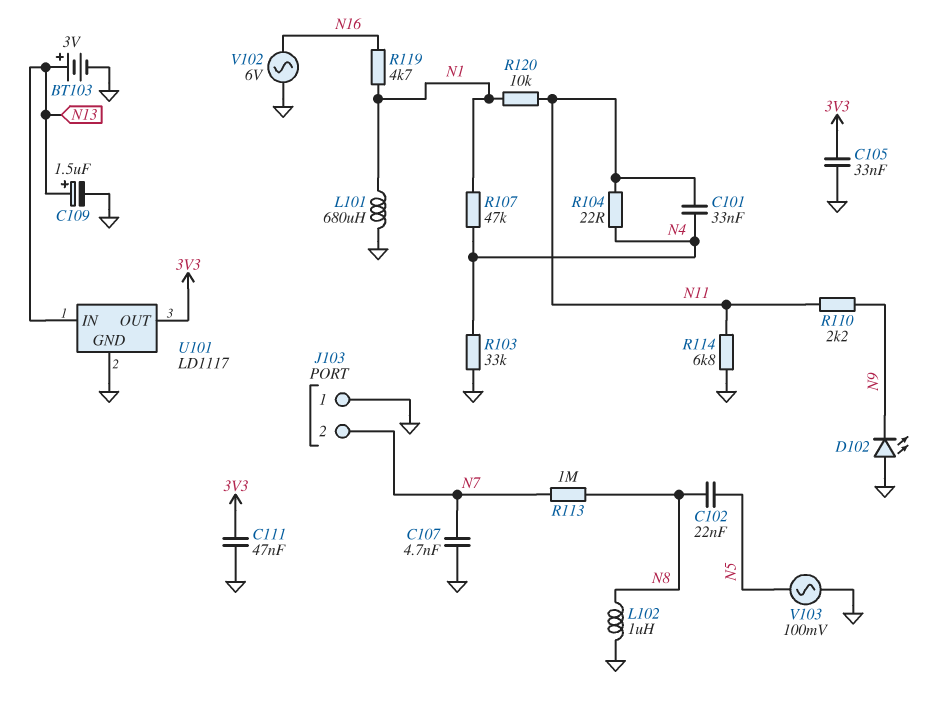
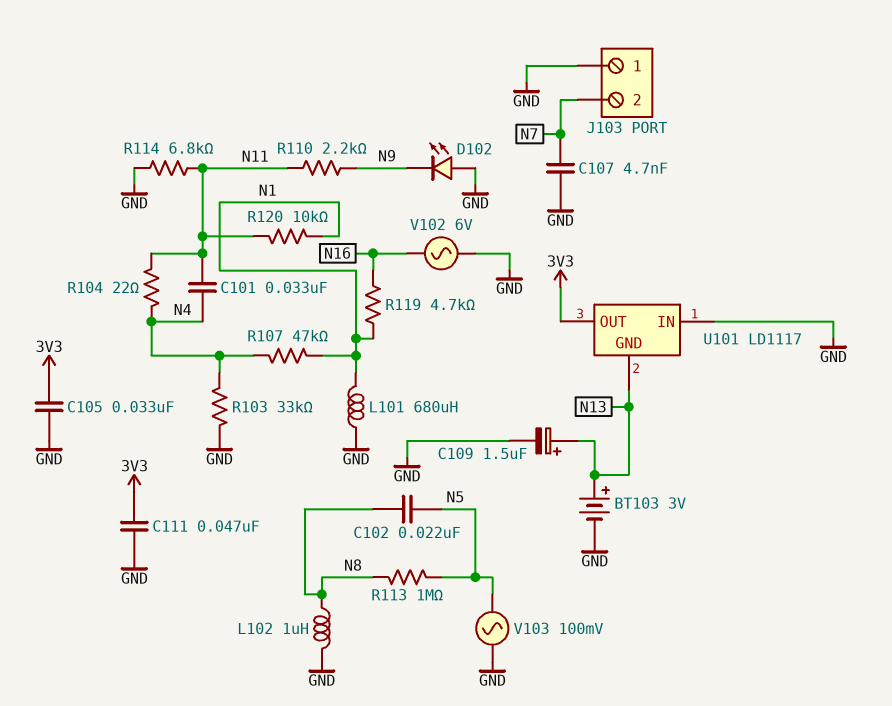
R113: 1M (N7, N8) -> 1M (N5, N8)
U101 pin GND: GND -> N13
U101 pin IN: N13 -> GND

